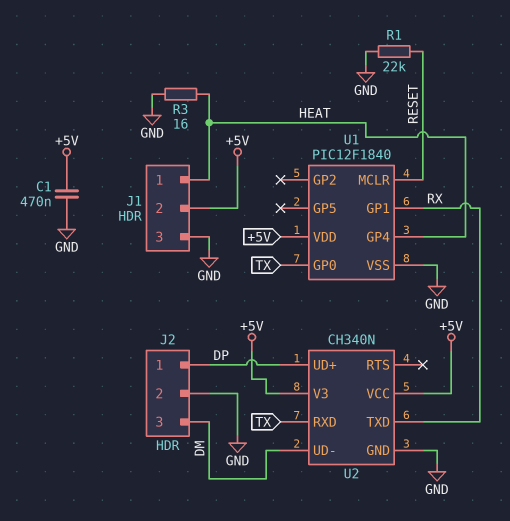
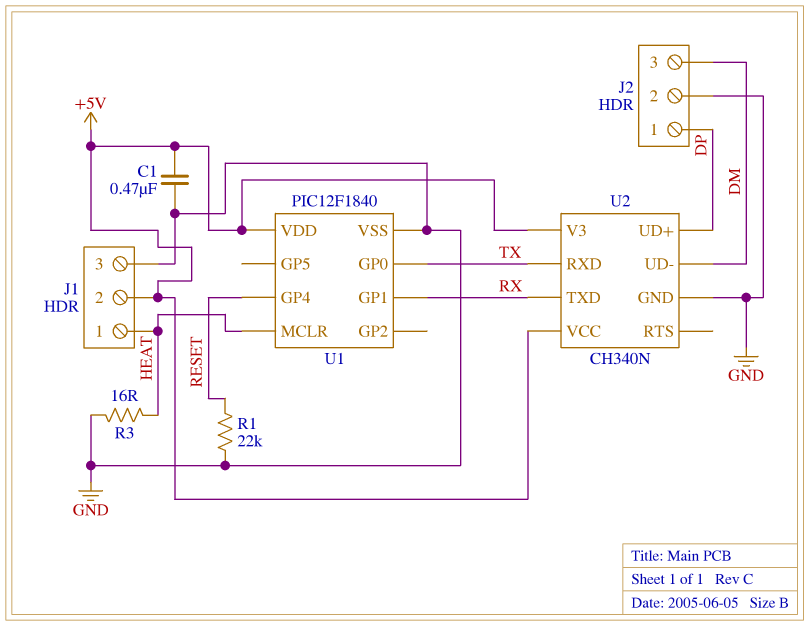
U1 pin GP4: HEAT -> RESET
U1 pin MCLR: RESET -> HEAT

